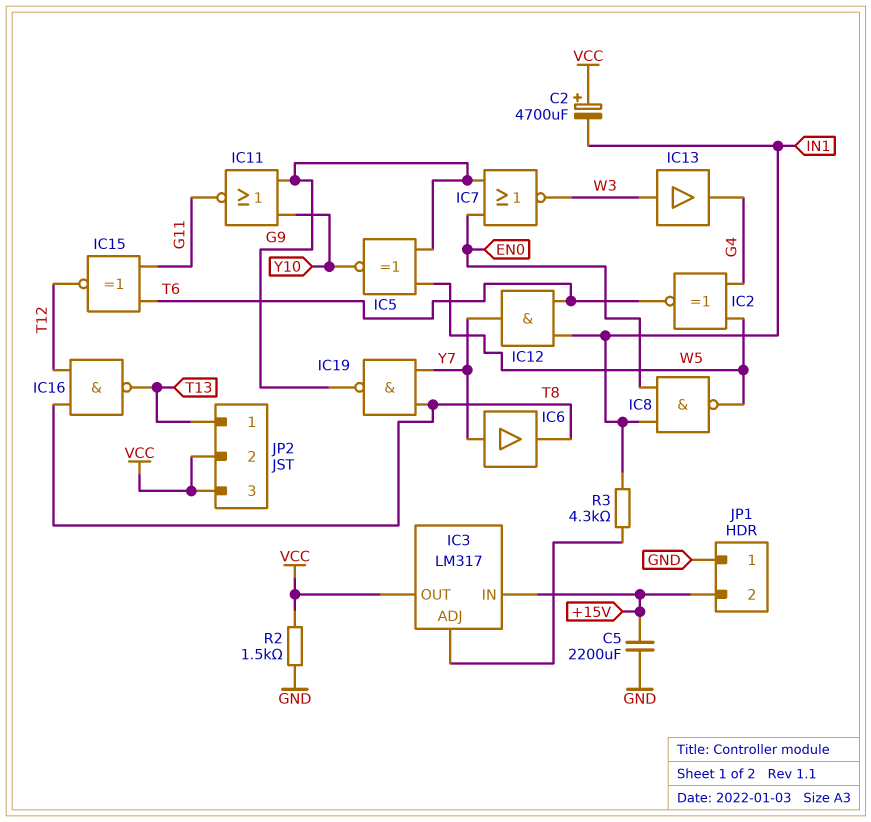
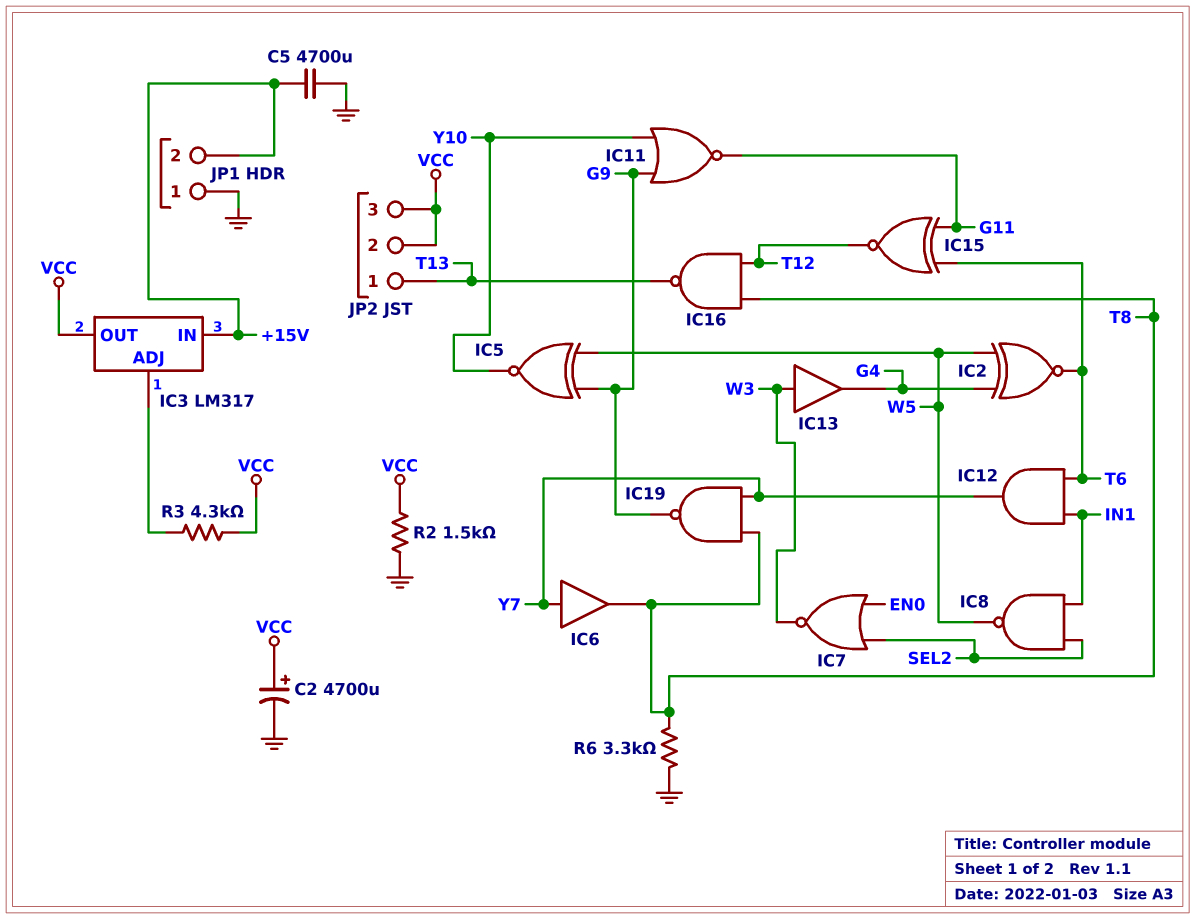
C2: 4700uF (plus VCC, minus IN1) -> 4700uF (plus VCC, minus GND)
C5: 2200uF (+15V, GND) -> 4700uF (+15V, GND)
IC7: NOR (in EN0, in G9, out W3) -> NOR (in EN0, in SEL2, out W3)
IC8: NAND (in EN0, in IN1, out W5) -> NAND (in IN1, in SEL2, out W5)
R3: 4.3k (IC3/ADJ, IN1) -> 4.3k (IC3/ADJ, VCC)
R6: none -> 3.3k (GND, T8)

